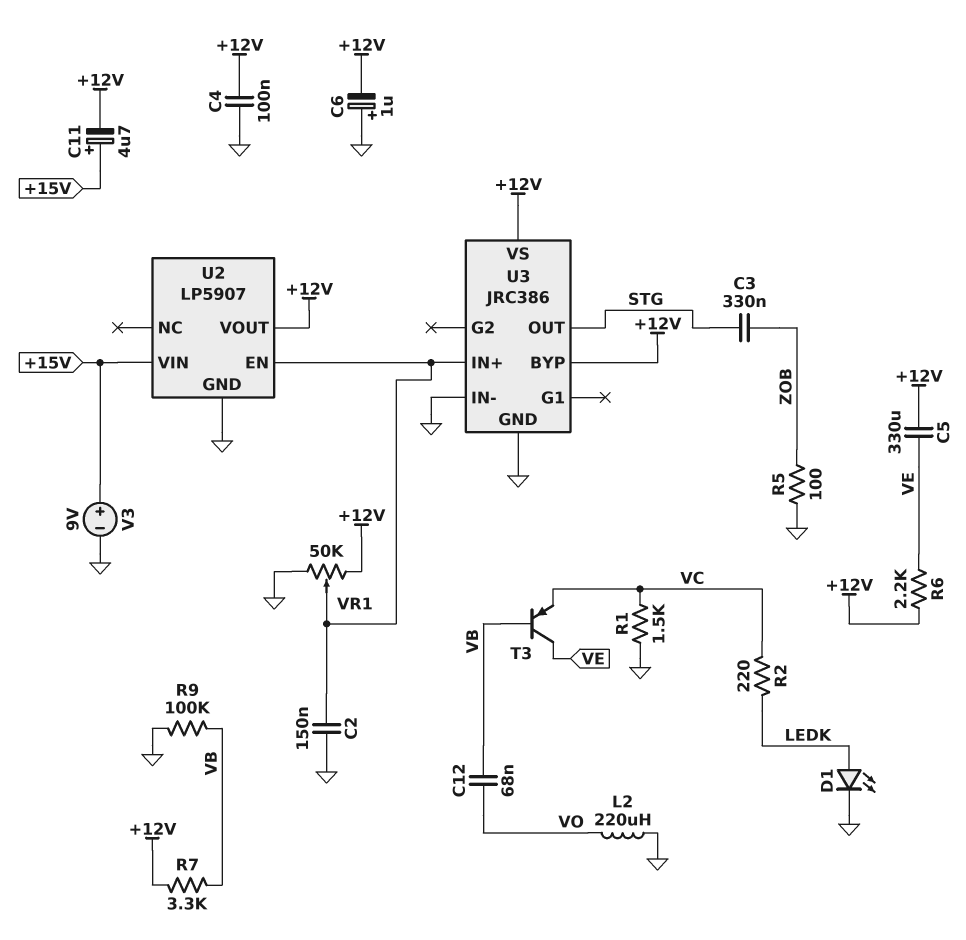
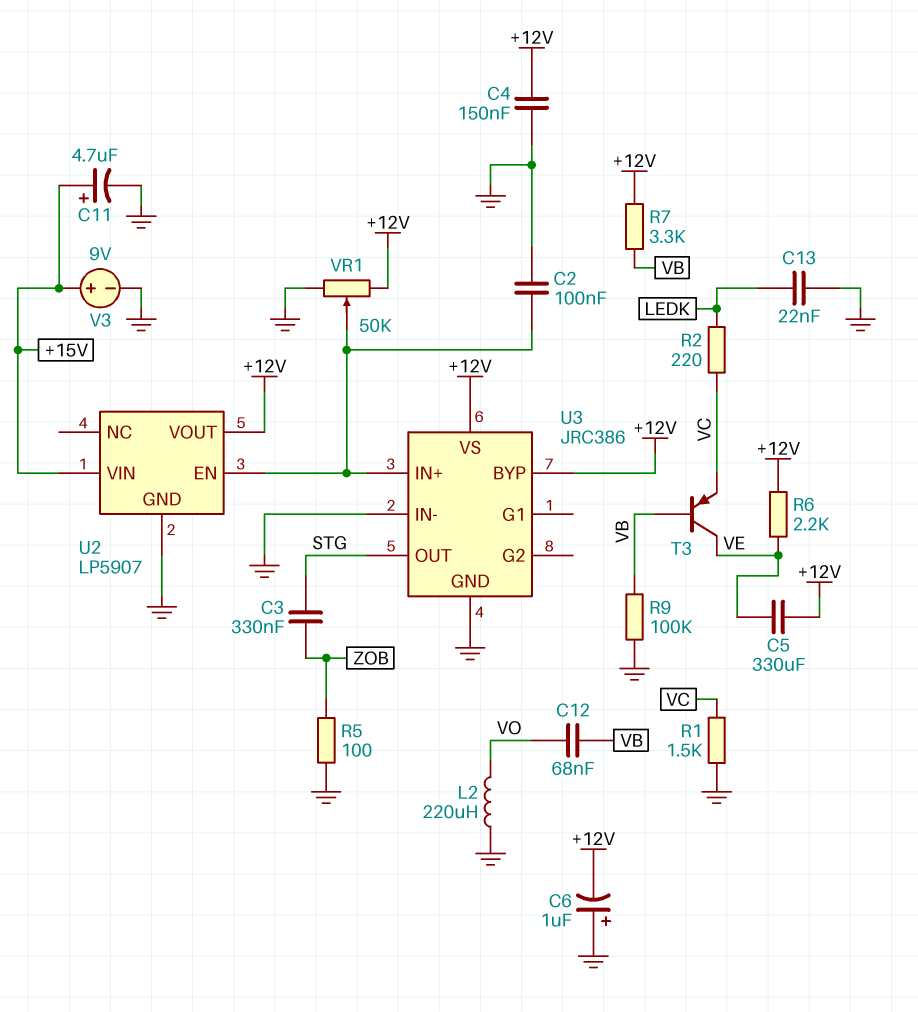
C2: 150nF (GND, U2/EN) -> 100nF (GND, U2/EN)
C4: 100nF (+12V, GND) -> 150nF (+12V, GND)
C11: 4.7uF (plus +15V, minus +12V) -> 4.7uF (plus +15V, minus GND)
C13: none -> 22nF (GND, LEDK)
D1: LED (A LEDK, K GND) -> none

